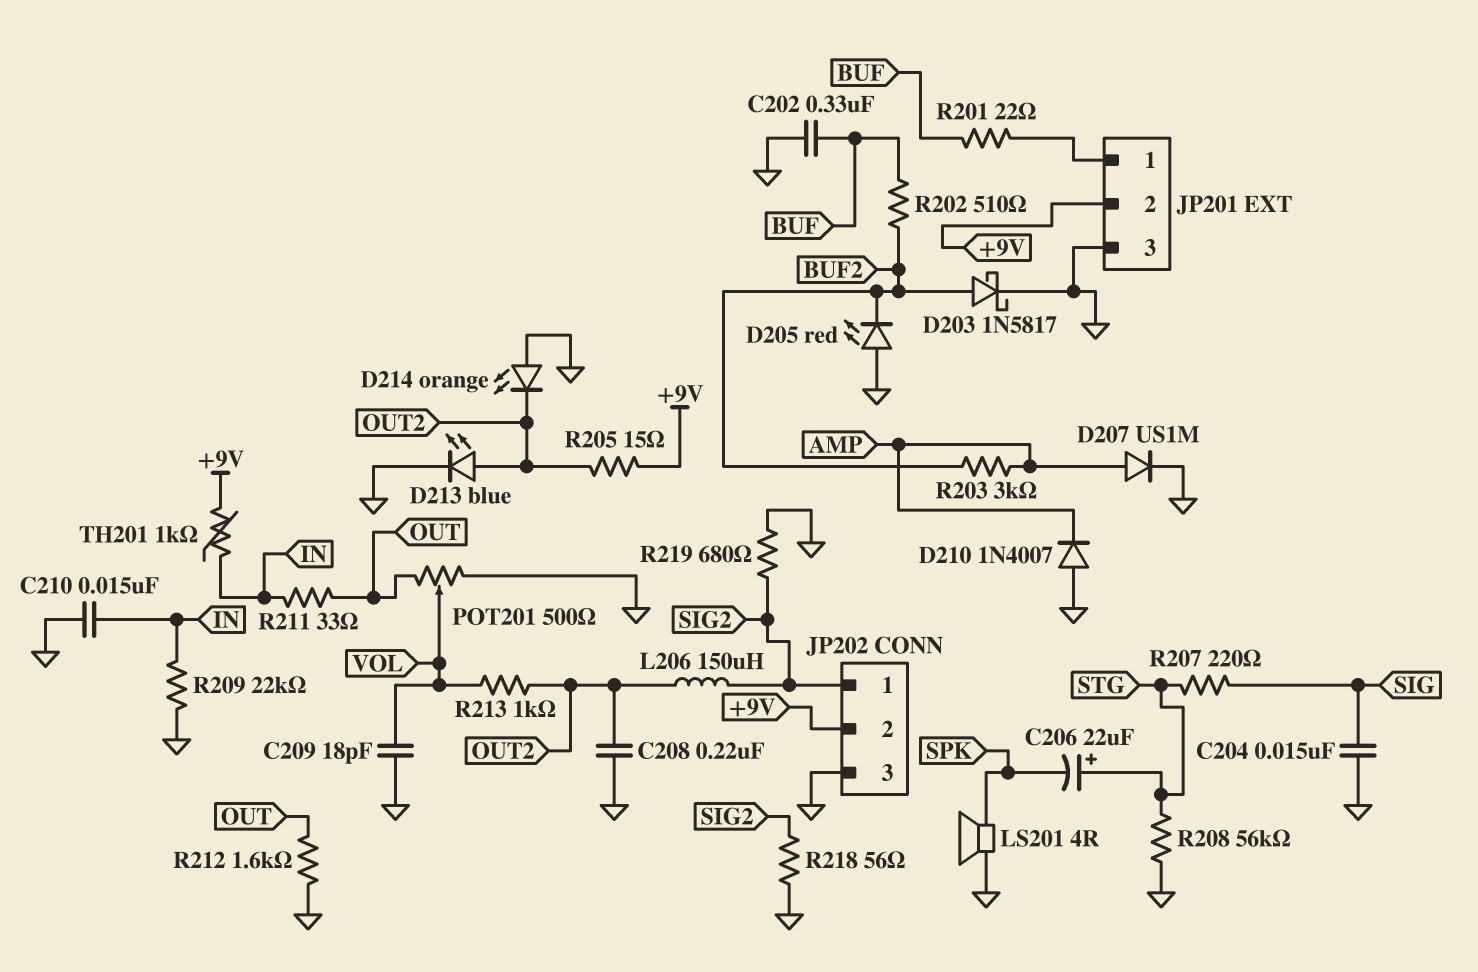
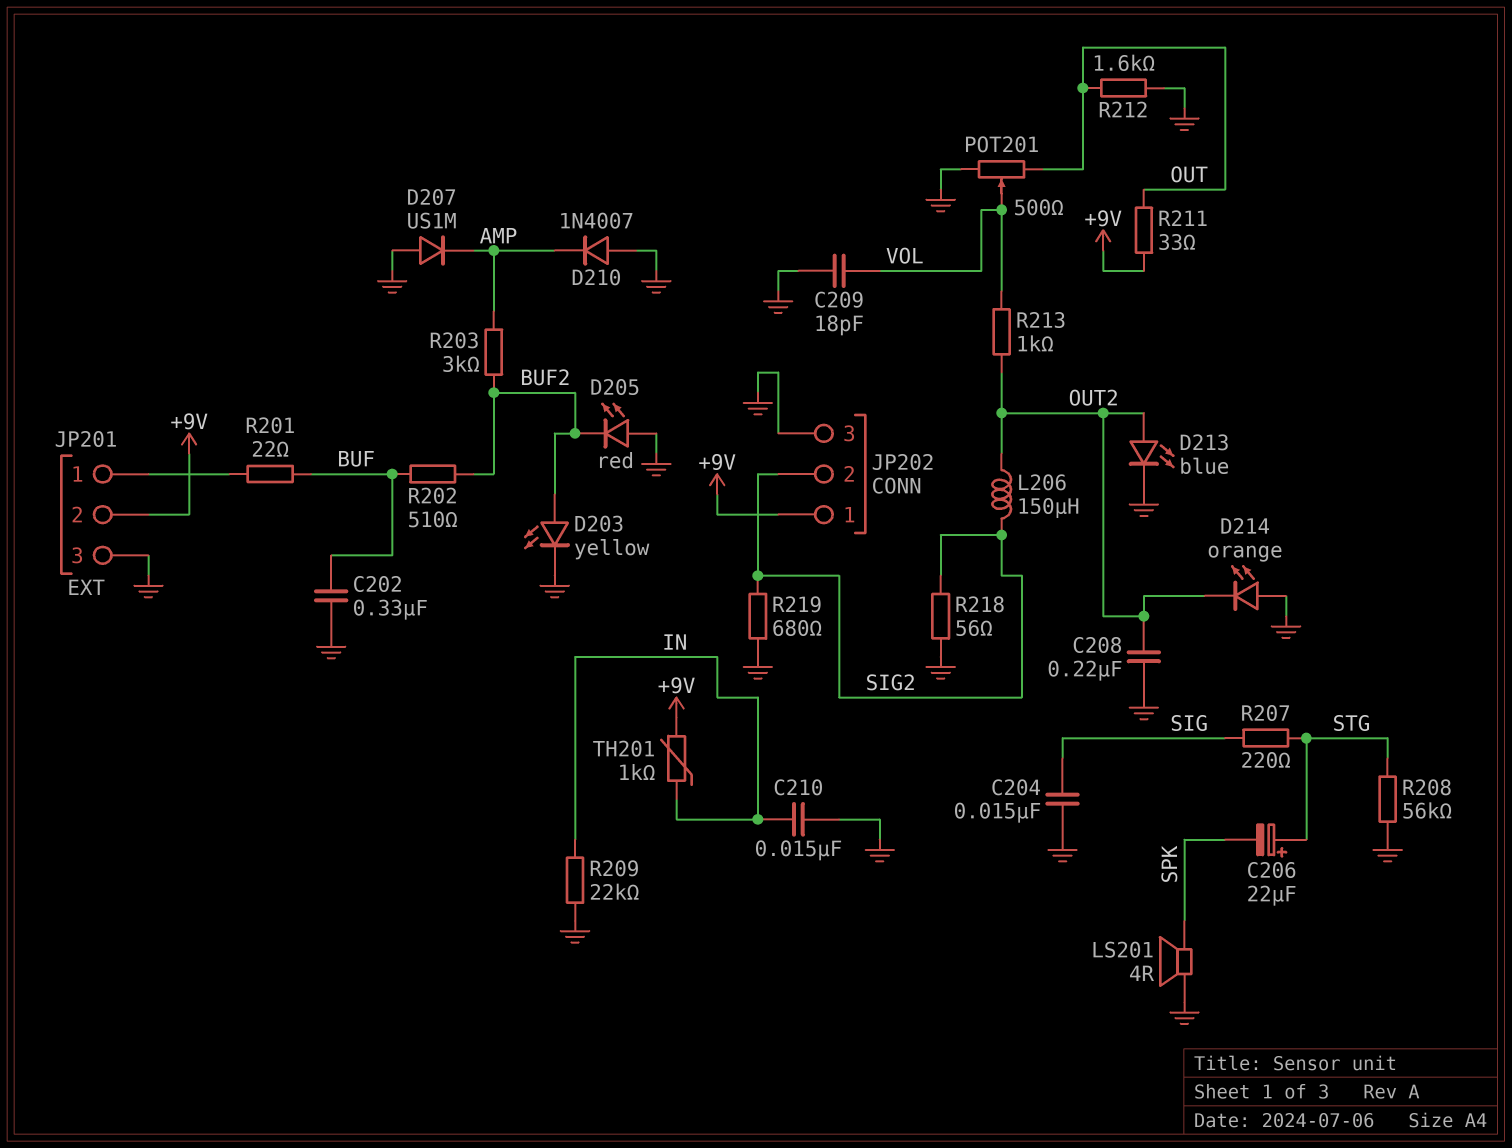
D203: schottky 1N5817 (A BUF2, K GND) -> LED yellow (A BUF2, K GND)
D207: diode US1M (A AMP, K GND) -> diode US1M (A GND, K AMP)
JP202 pin 1: SIG2 -> +9V
JP202 pin 2: +9V -> SIG2
R205: 15 (+9V, OUT2) -> none
R211: 33 (IN, OUT) -> 33 (+9V, OUT)

